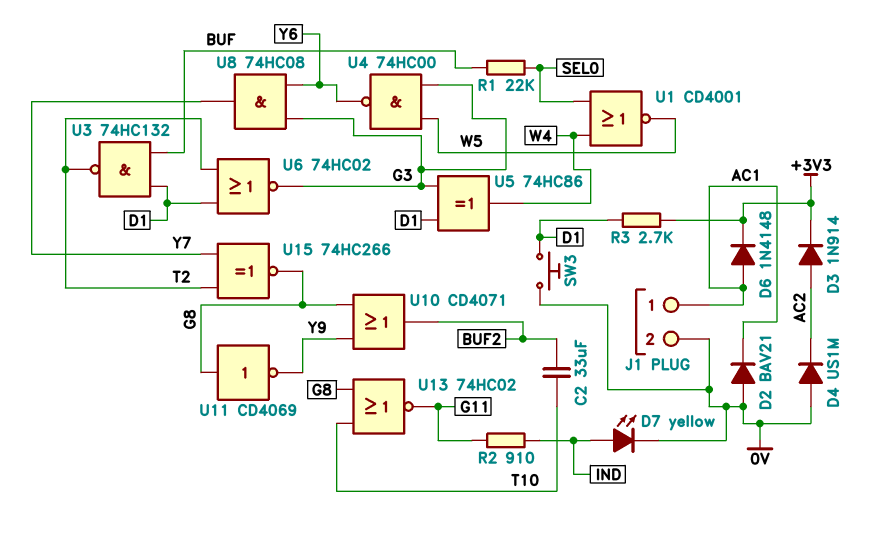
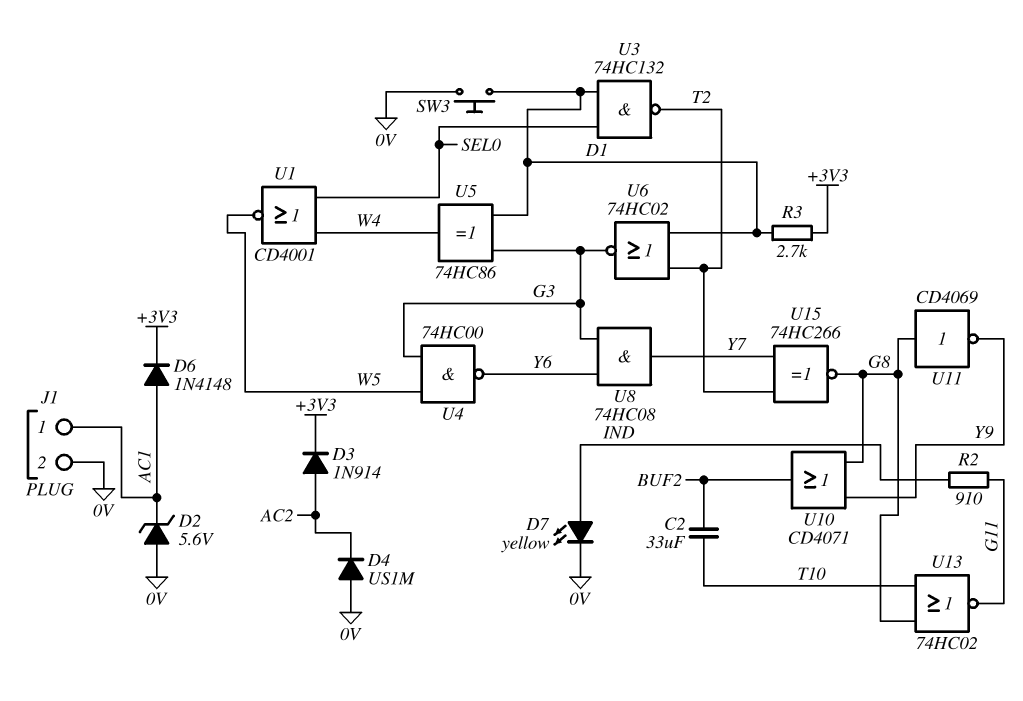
D2: diode BAV21 (A 0V, K AC1) -> zener 5.6V (A 0V, K AC1)
R1: 22k (BUF, SEL0) -> none
U3: NAND 74HC132 (in BUF, in D1, out T2) -> NAND 74HC132 (in D1, in SEL0, out T2)

